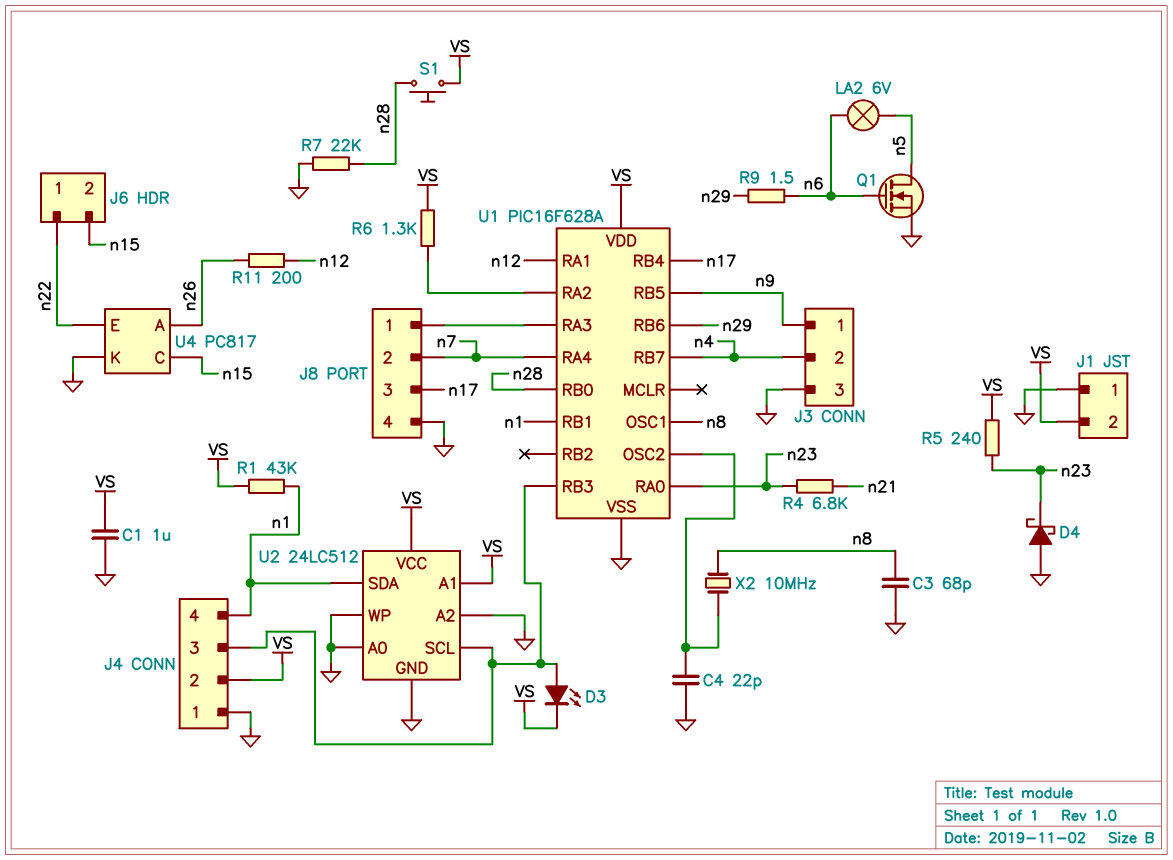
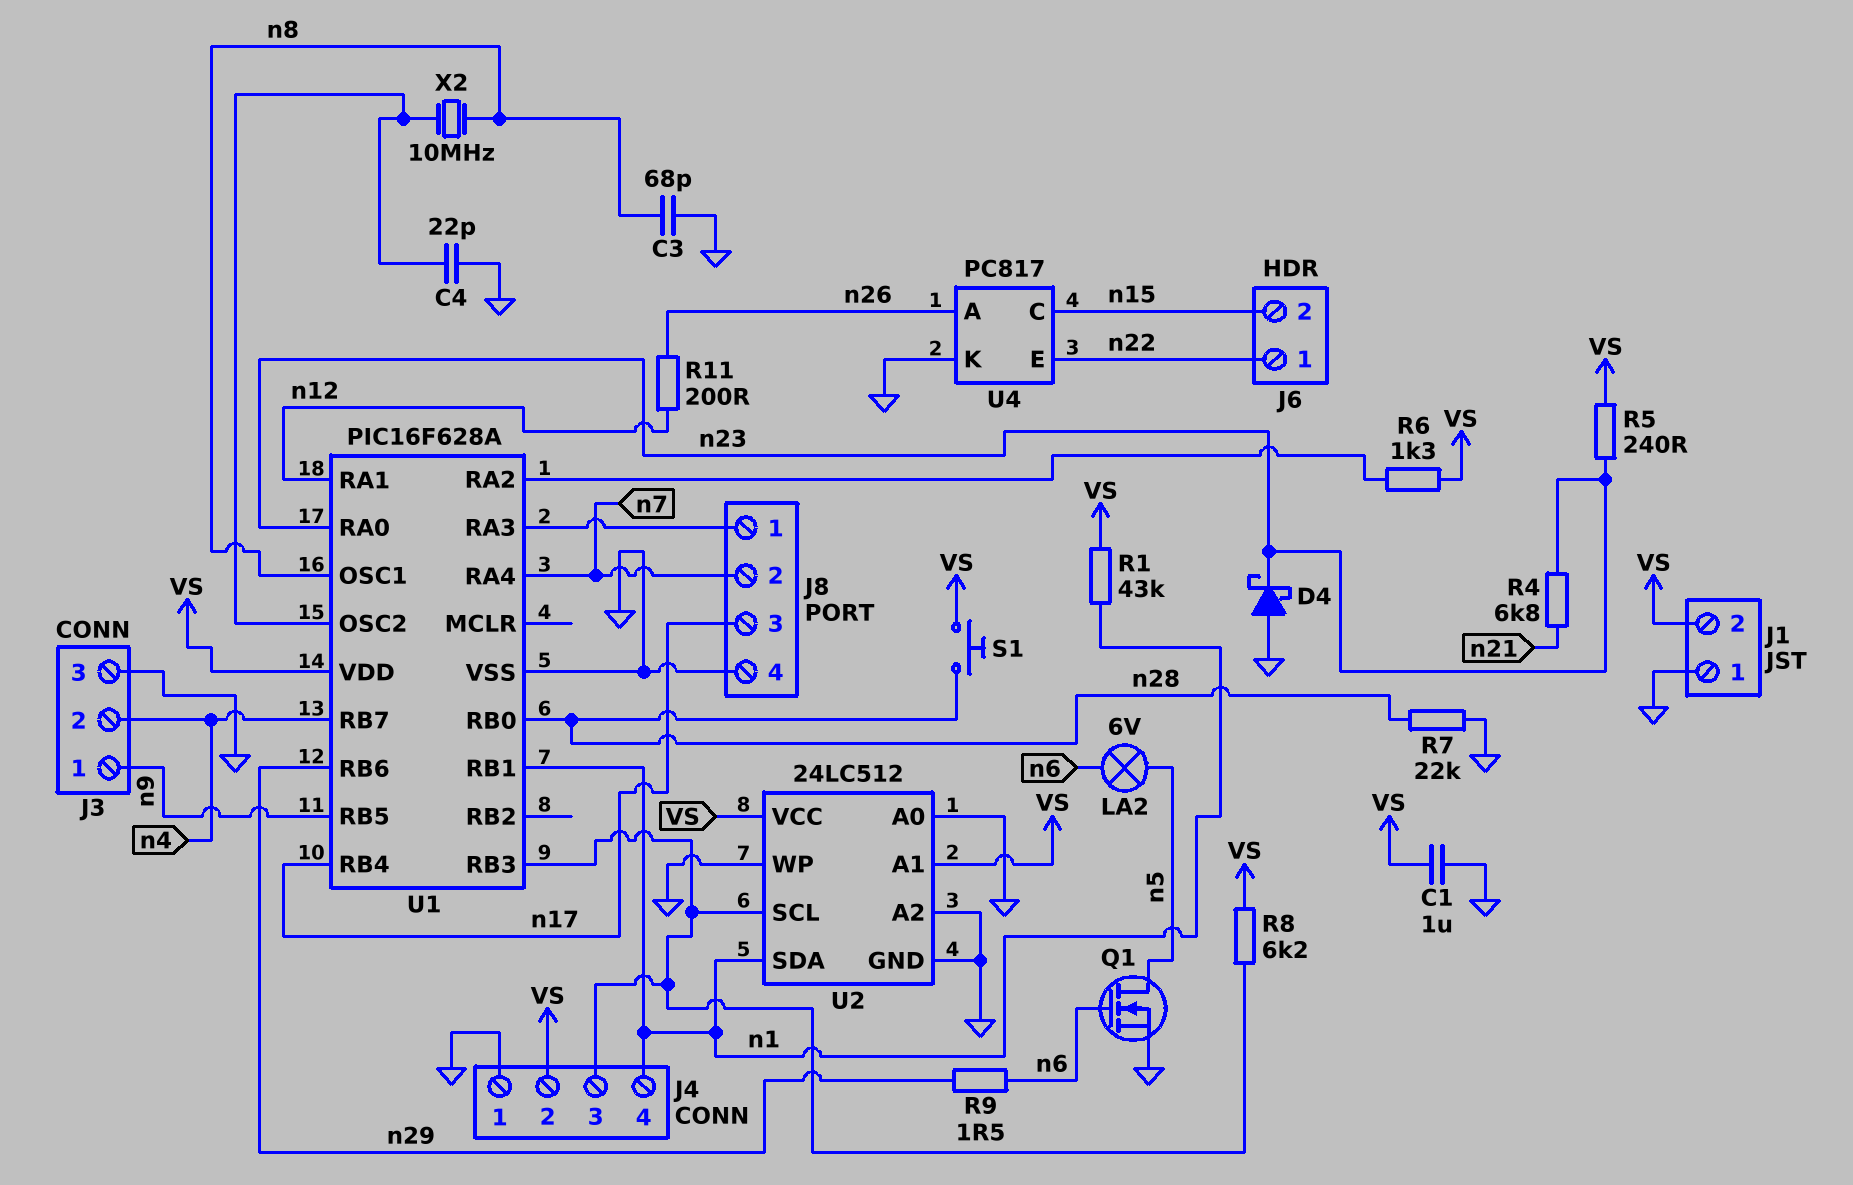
D3: LED (A J4/3, K VS) -> none
R8: none -> 6.2k (J4/3, VS)

